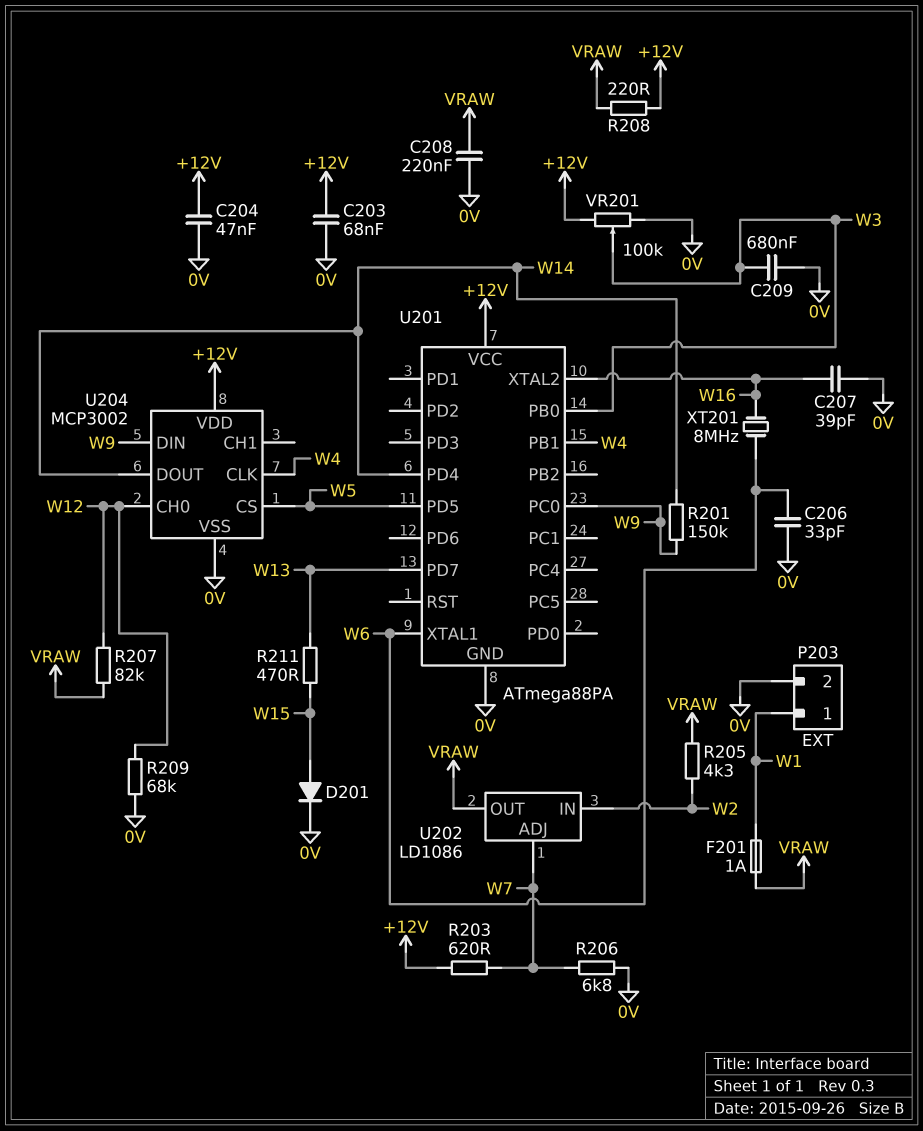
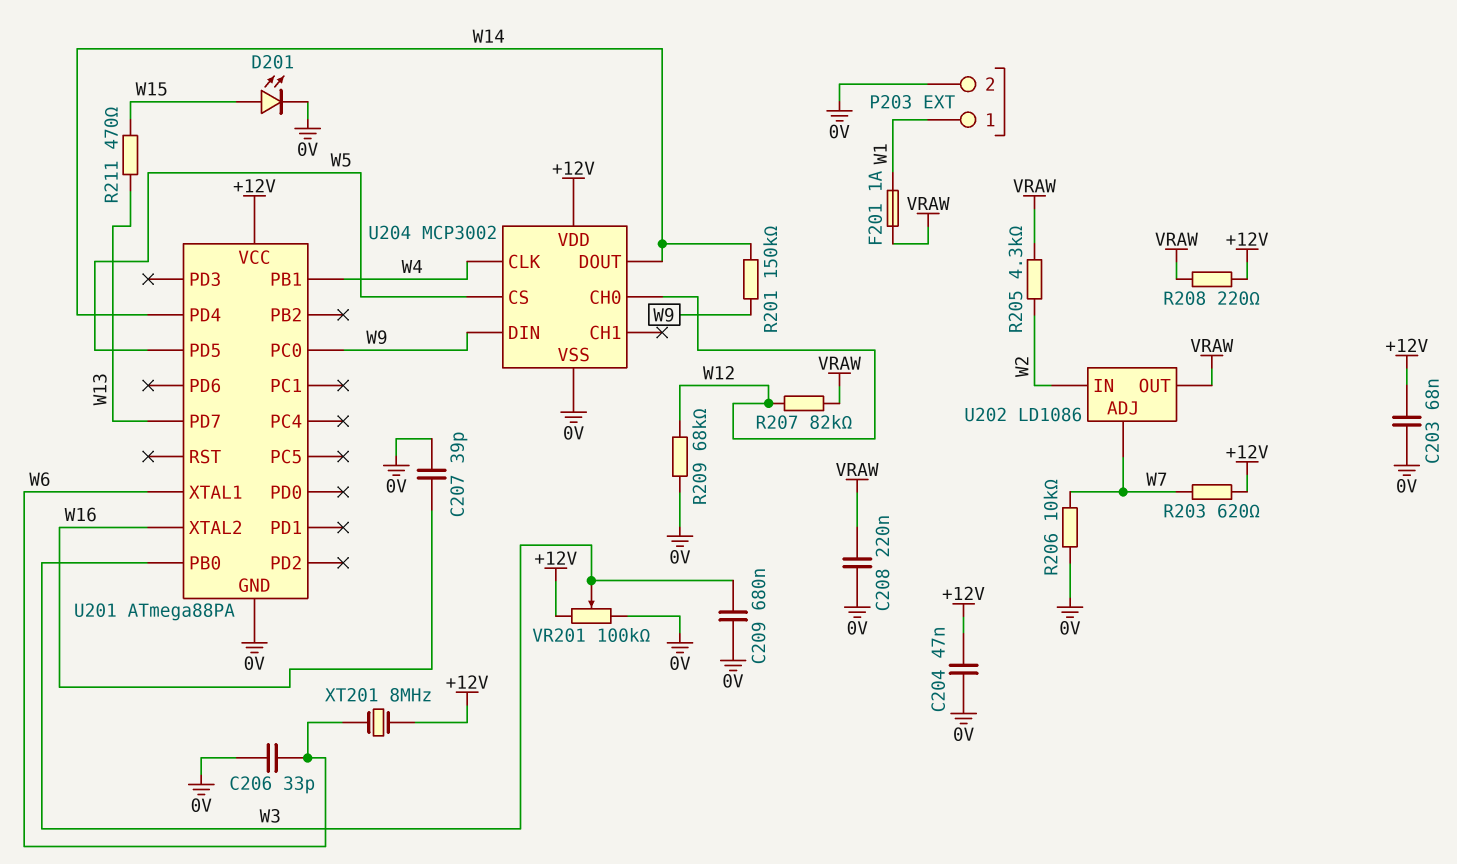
D201: diode (A W15, K 0V) -> LED (A W15, K 0V)
R206: 6.8k (0V, W7) -> 10k (0V, W7)
XT201: 8MHz (W6, W16) -> 8MHz (+12V, W6)

